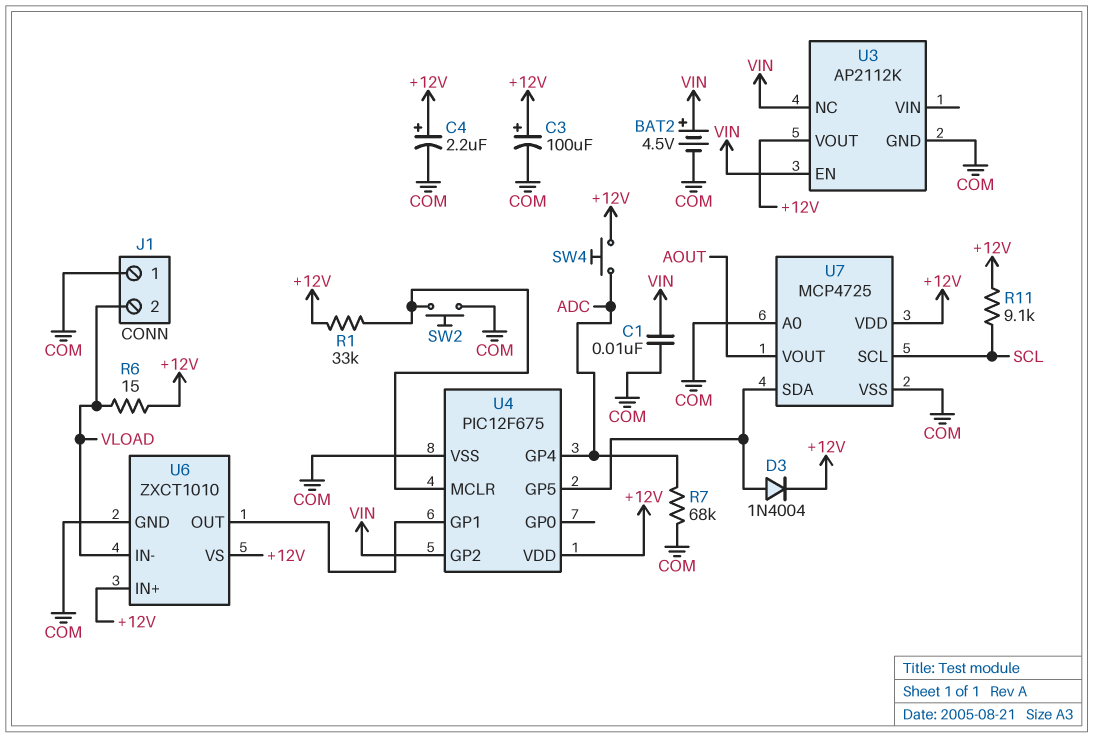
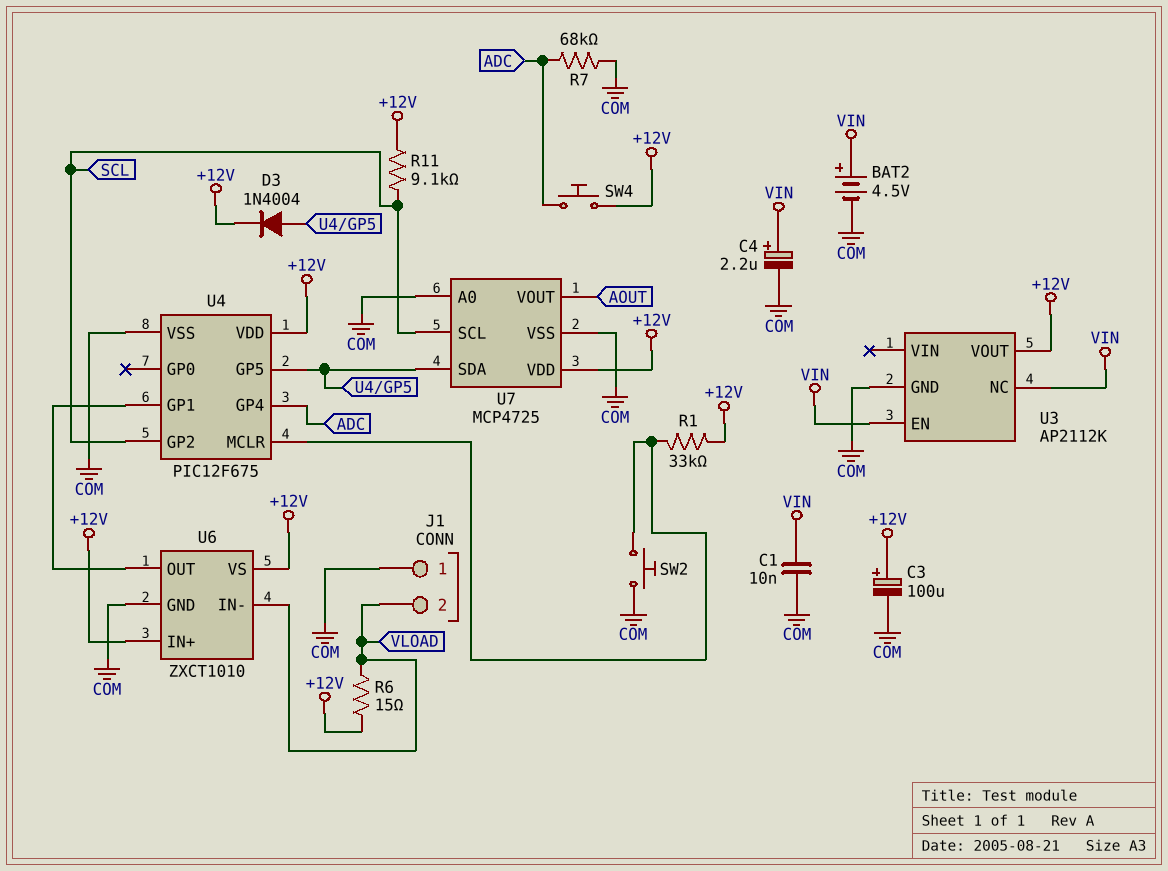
C4: 2.2uF (plus +12V, minus COM) -> 2.2uF (plus VIN, minus COM)
U4 pin GP2: VIN -> SCL

